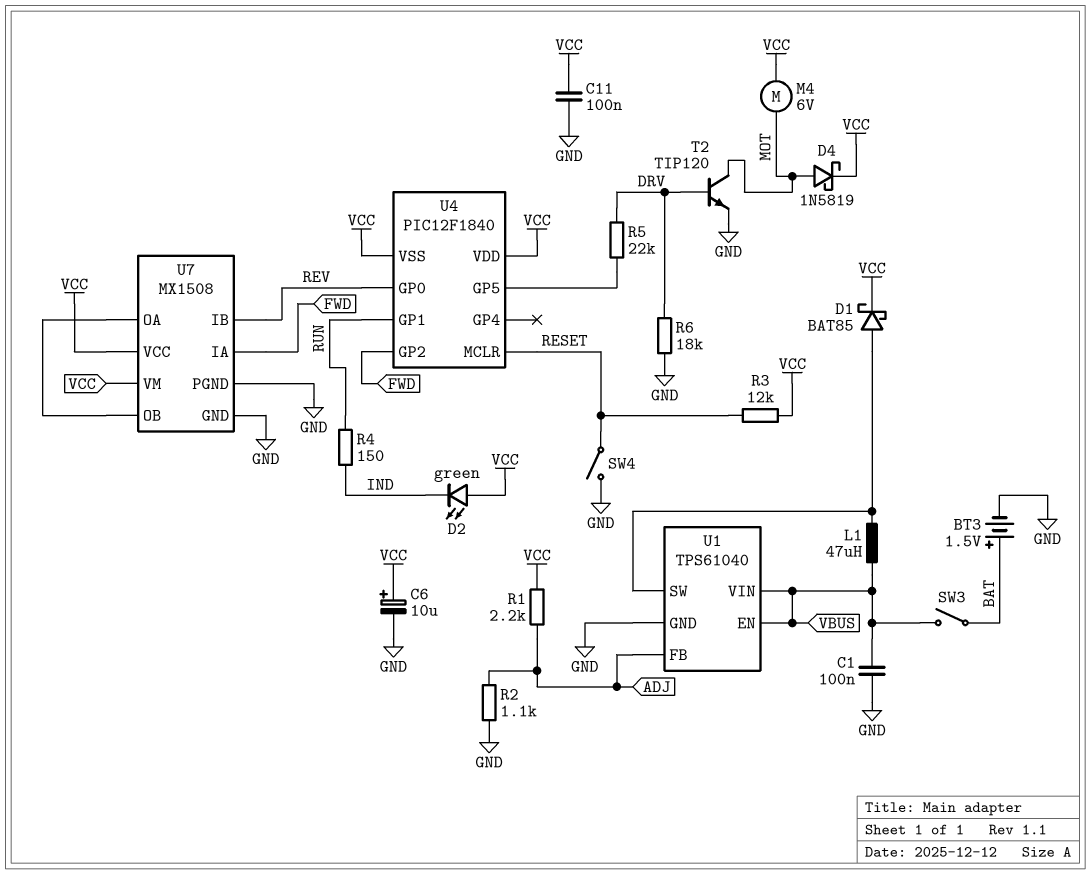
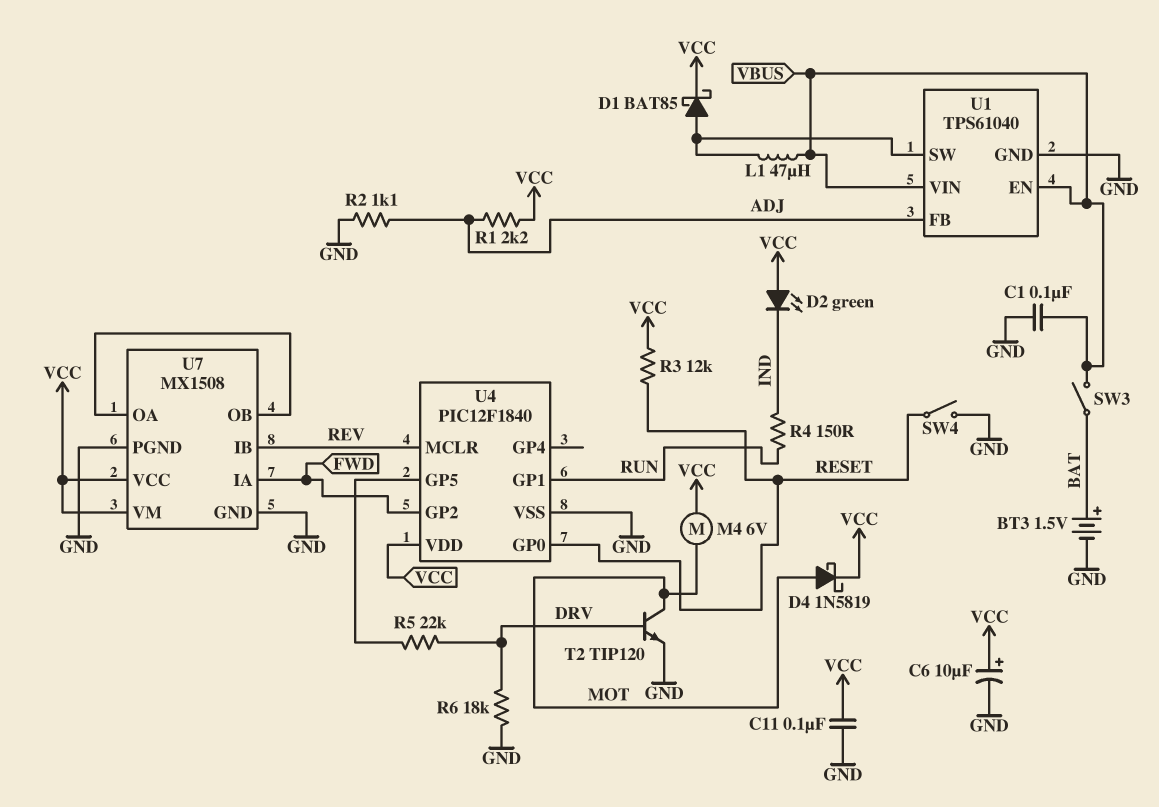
U4 pin GP0: REV -> RESET
U4 pin MCLR: RESET -> REV
U4 pin VSS: VCC -> GND

